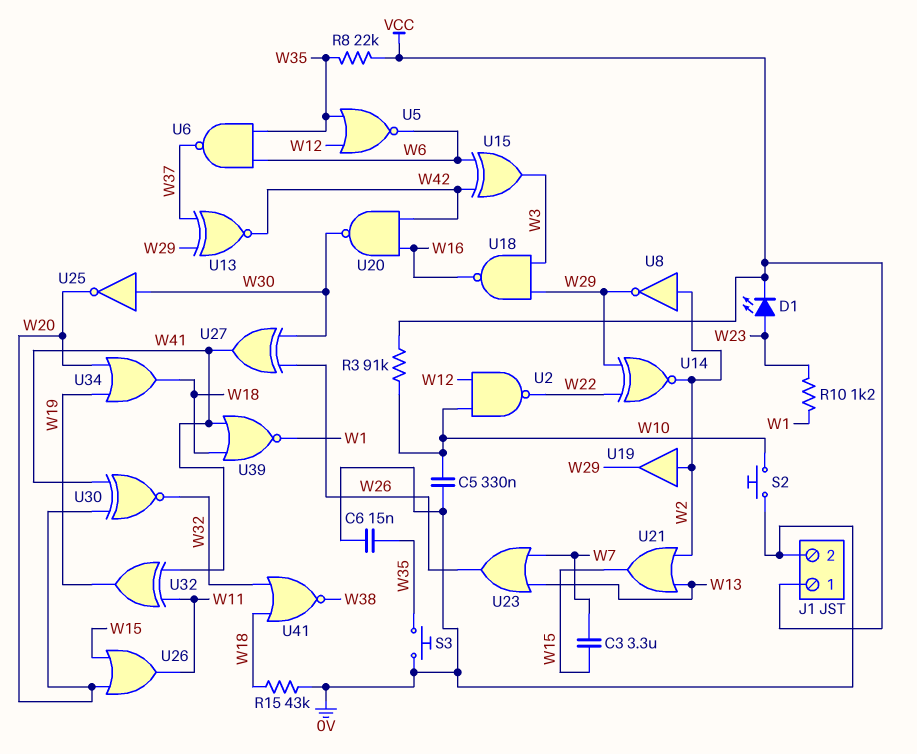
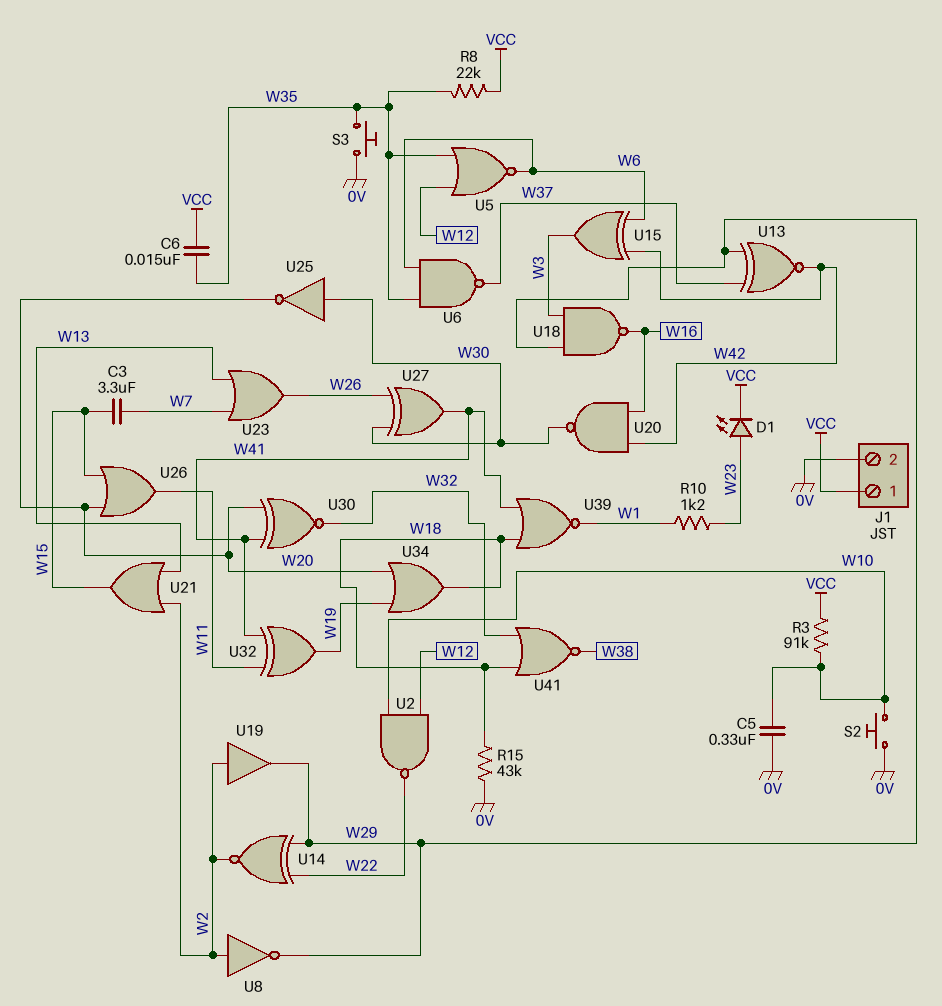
C6: 15nF (0V, W35) -> 15nF (VCC, W35)

